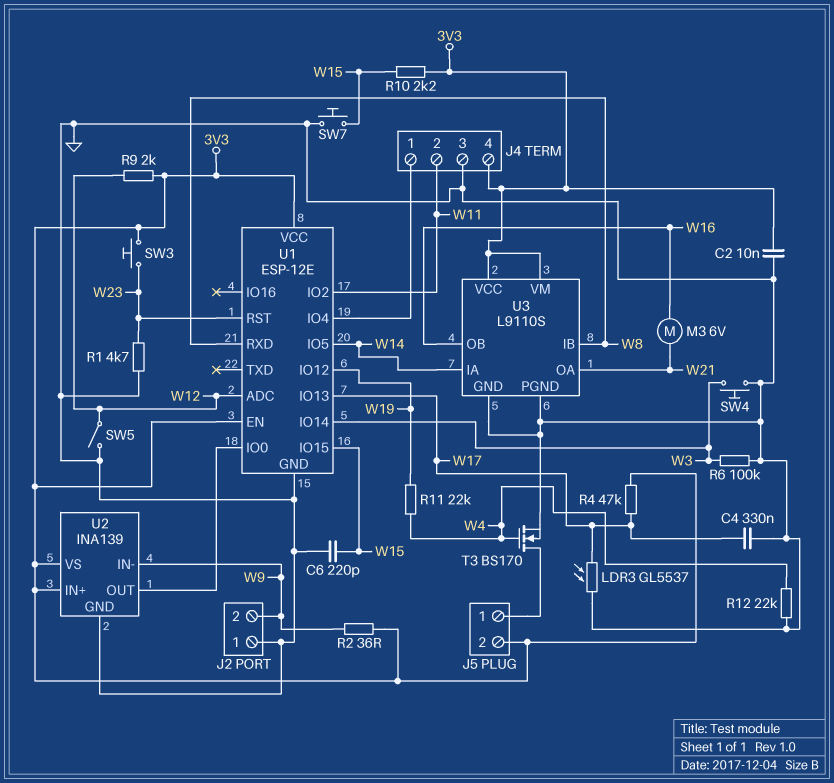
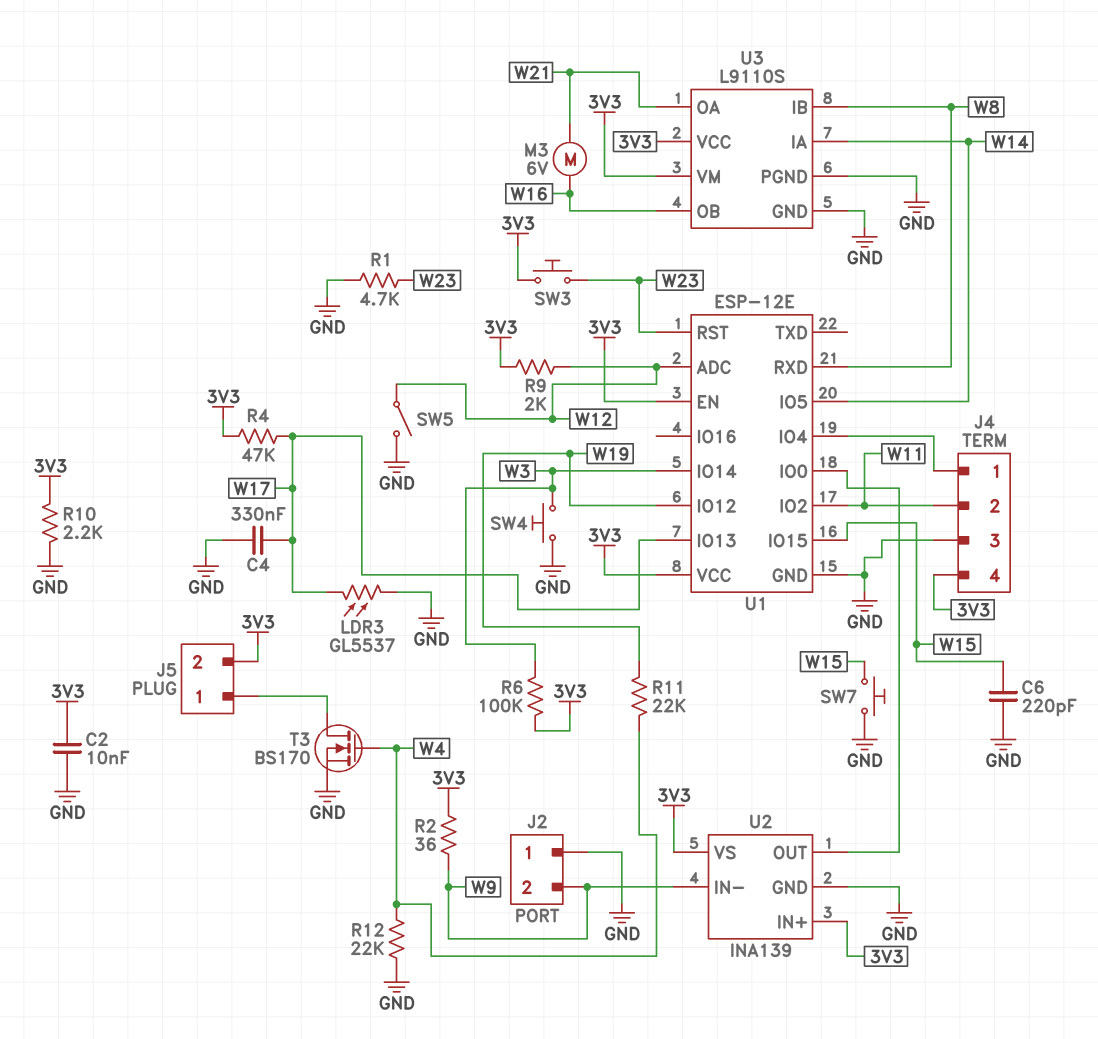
R6: 100k (GND, W3) -> 100k (3V3, W3)
R10: 2.2k (3V3, W15) -> 2.2k (3V3, GND)

